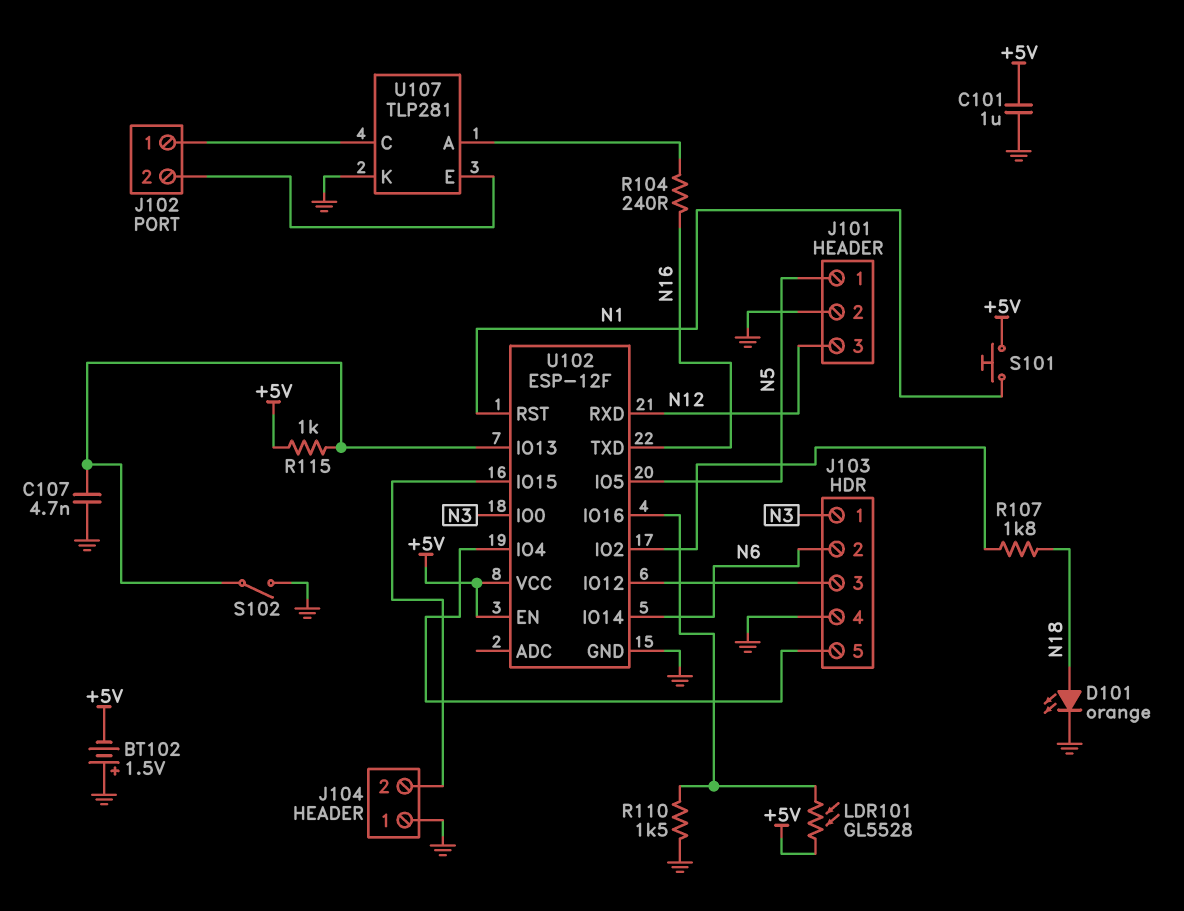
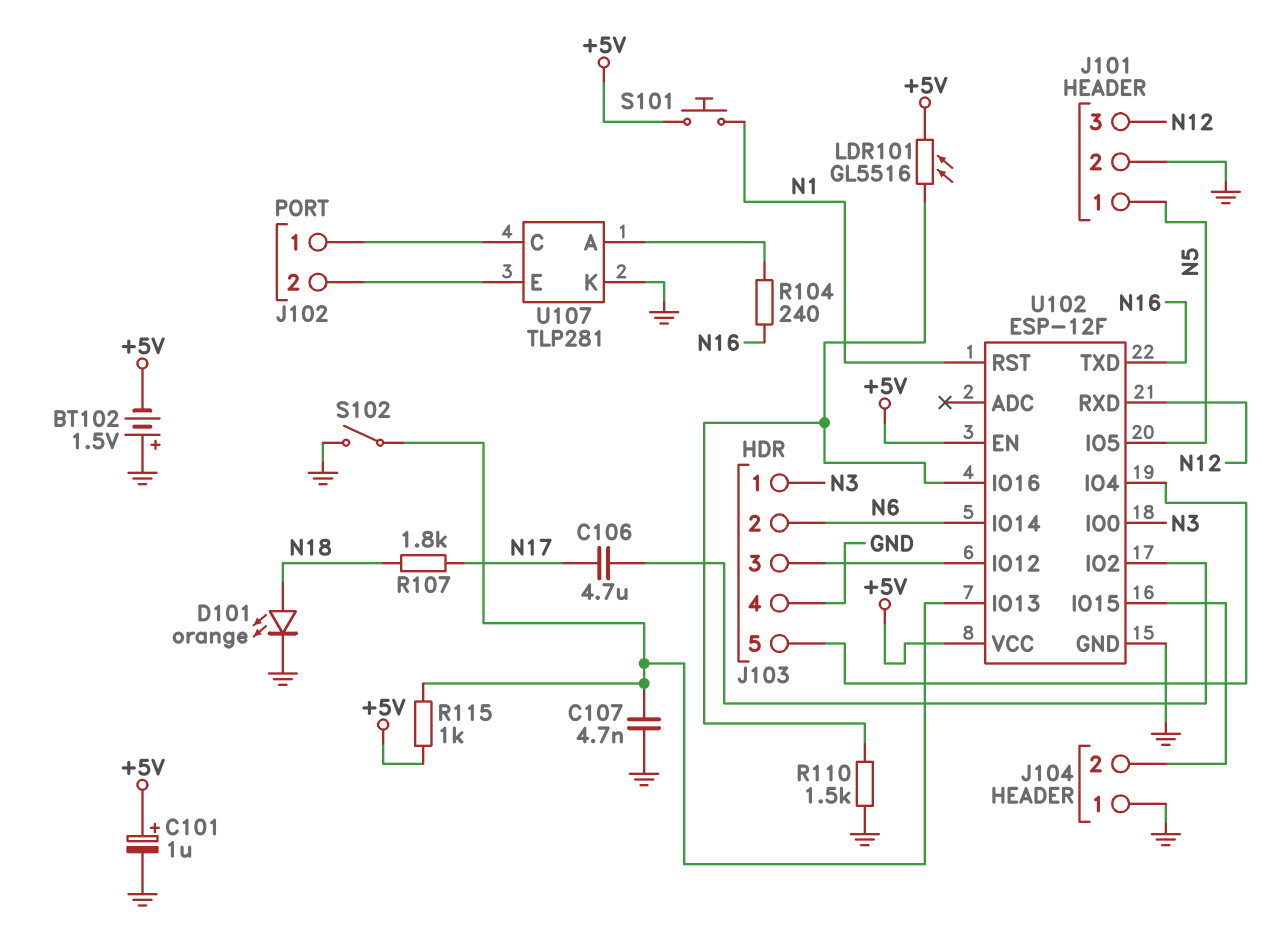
C101: 1uF (+5V, GND) -> 1uF (plus +5V, minus GND)
C106: none -> 4.7uF (N17, U102/IO2)
LDR101: GL5528 (+5V, U102/IO16) -> GL5516 (+5V, U102/IO16)
R107: 1.8k (N18, U102/IO2) -> 1.8k (N17, N18)

